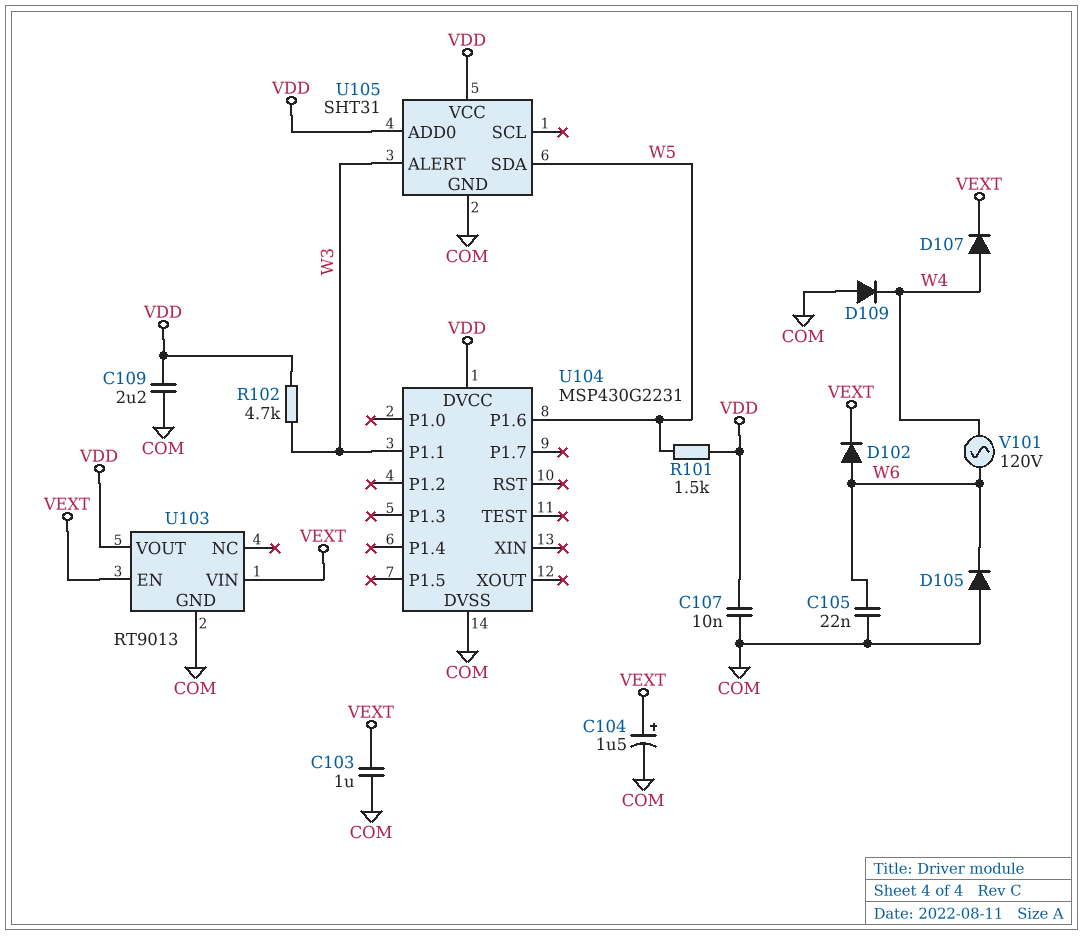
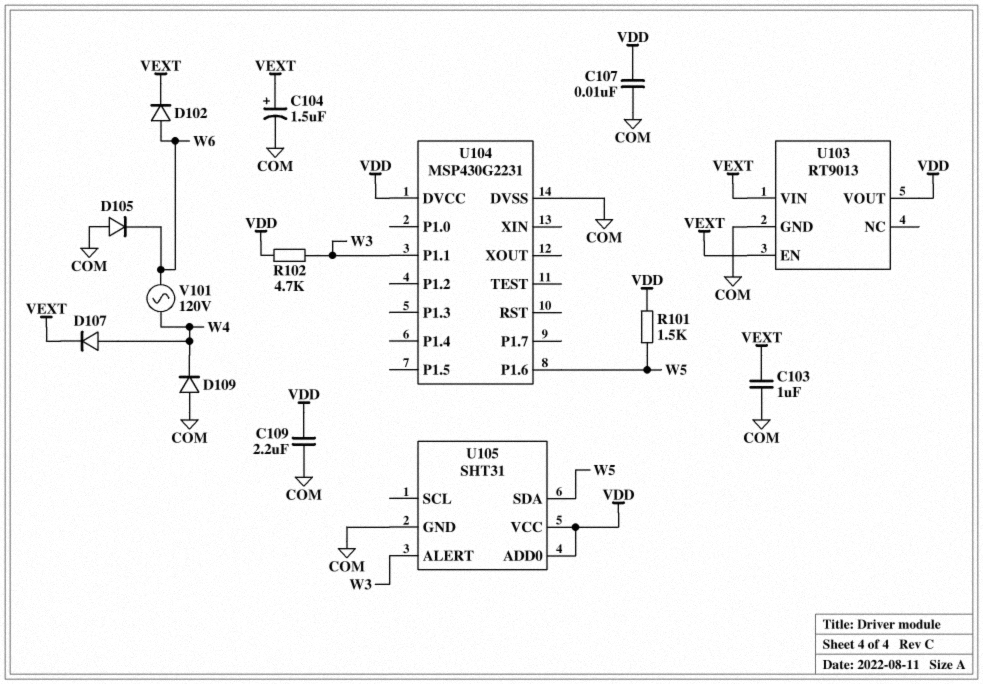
C105: 22nF (COM, W6) -> none

